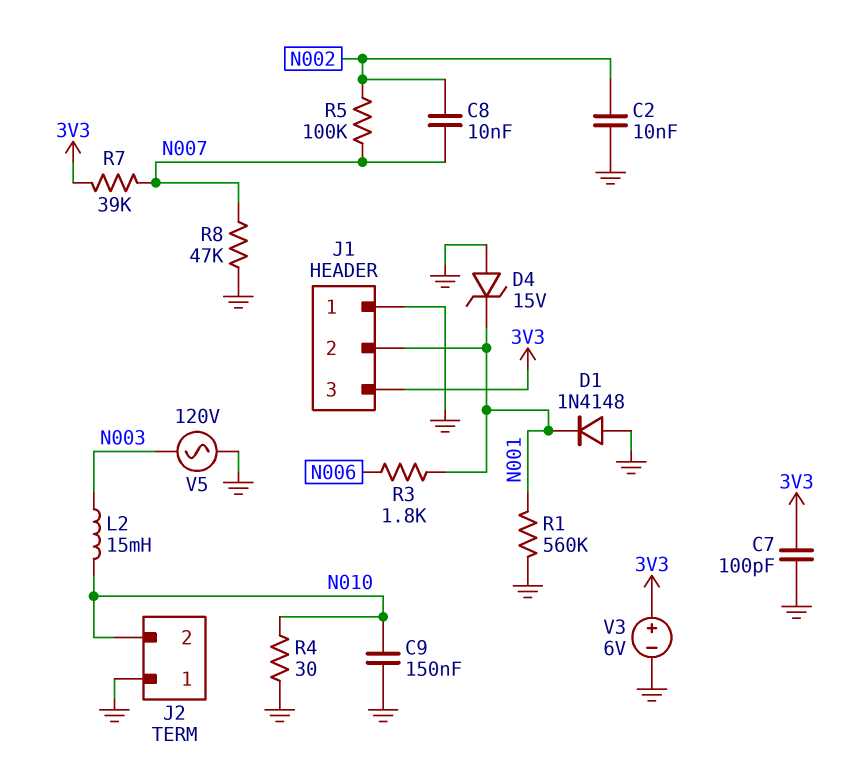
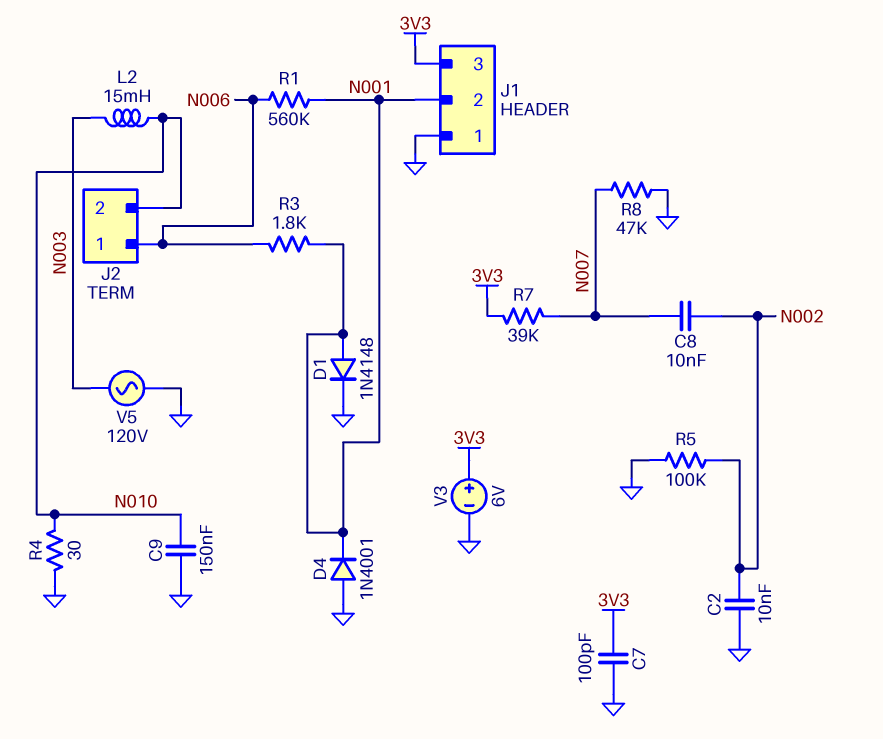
D1: diode 1N4148 (A GND, K N001) -> diode 1N4148 (A N001, K GND)
D4: zener 15V (A GND, K N001) -> diode 1N4001 (A GND, K N001)
J2 pin 1: GND -> N006
R1: 560k (GND, N001) -> 560k (N001, N006)
R5: 100k (N002, N007) -> 100k (GND, N002)

